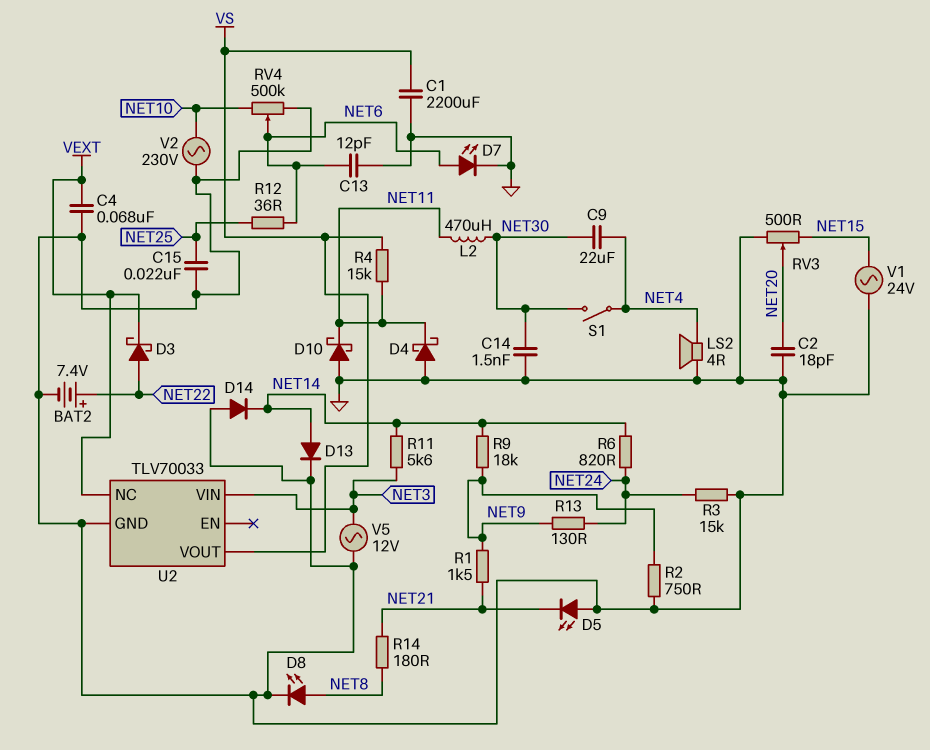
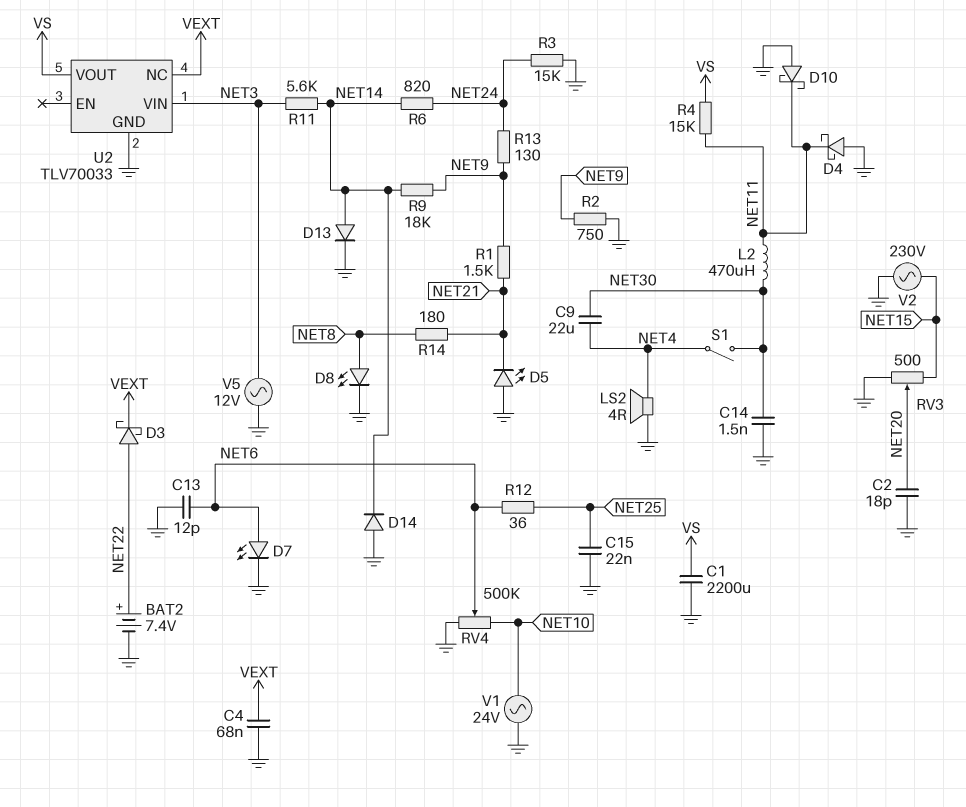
V1: AC 24V (GND, NET15) -> AC 24V (GND, NET10)
V2: AC 230V (GND, NET10) -> AC 230V (GND, NET15)

